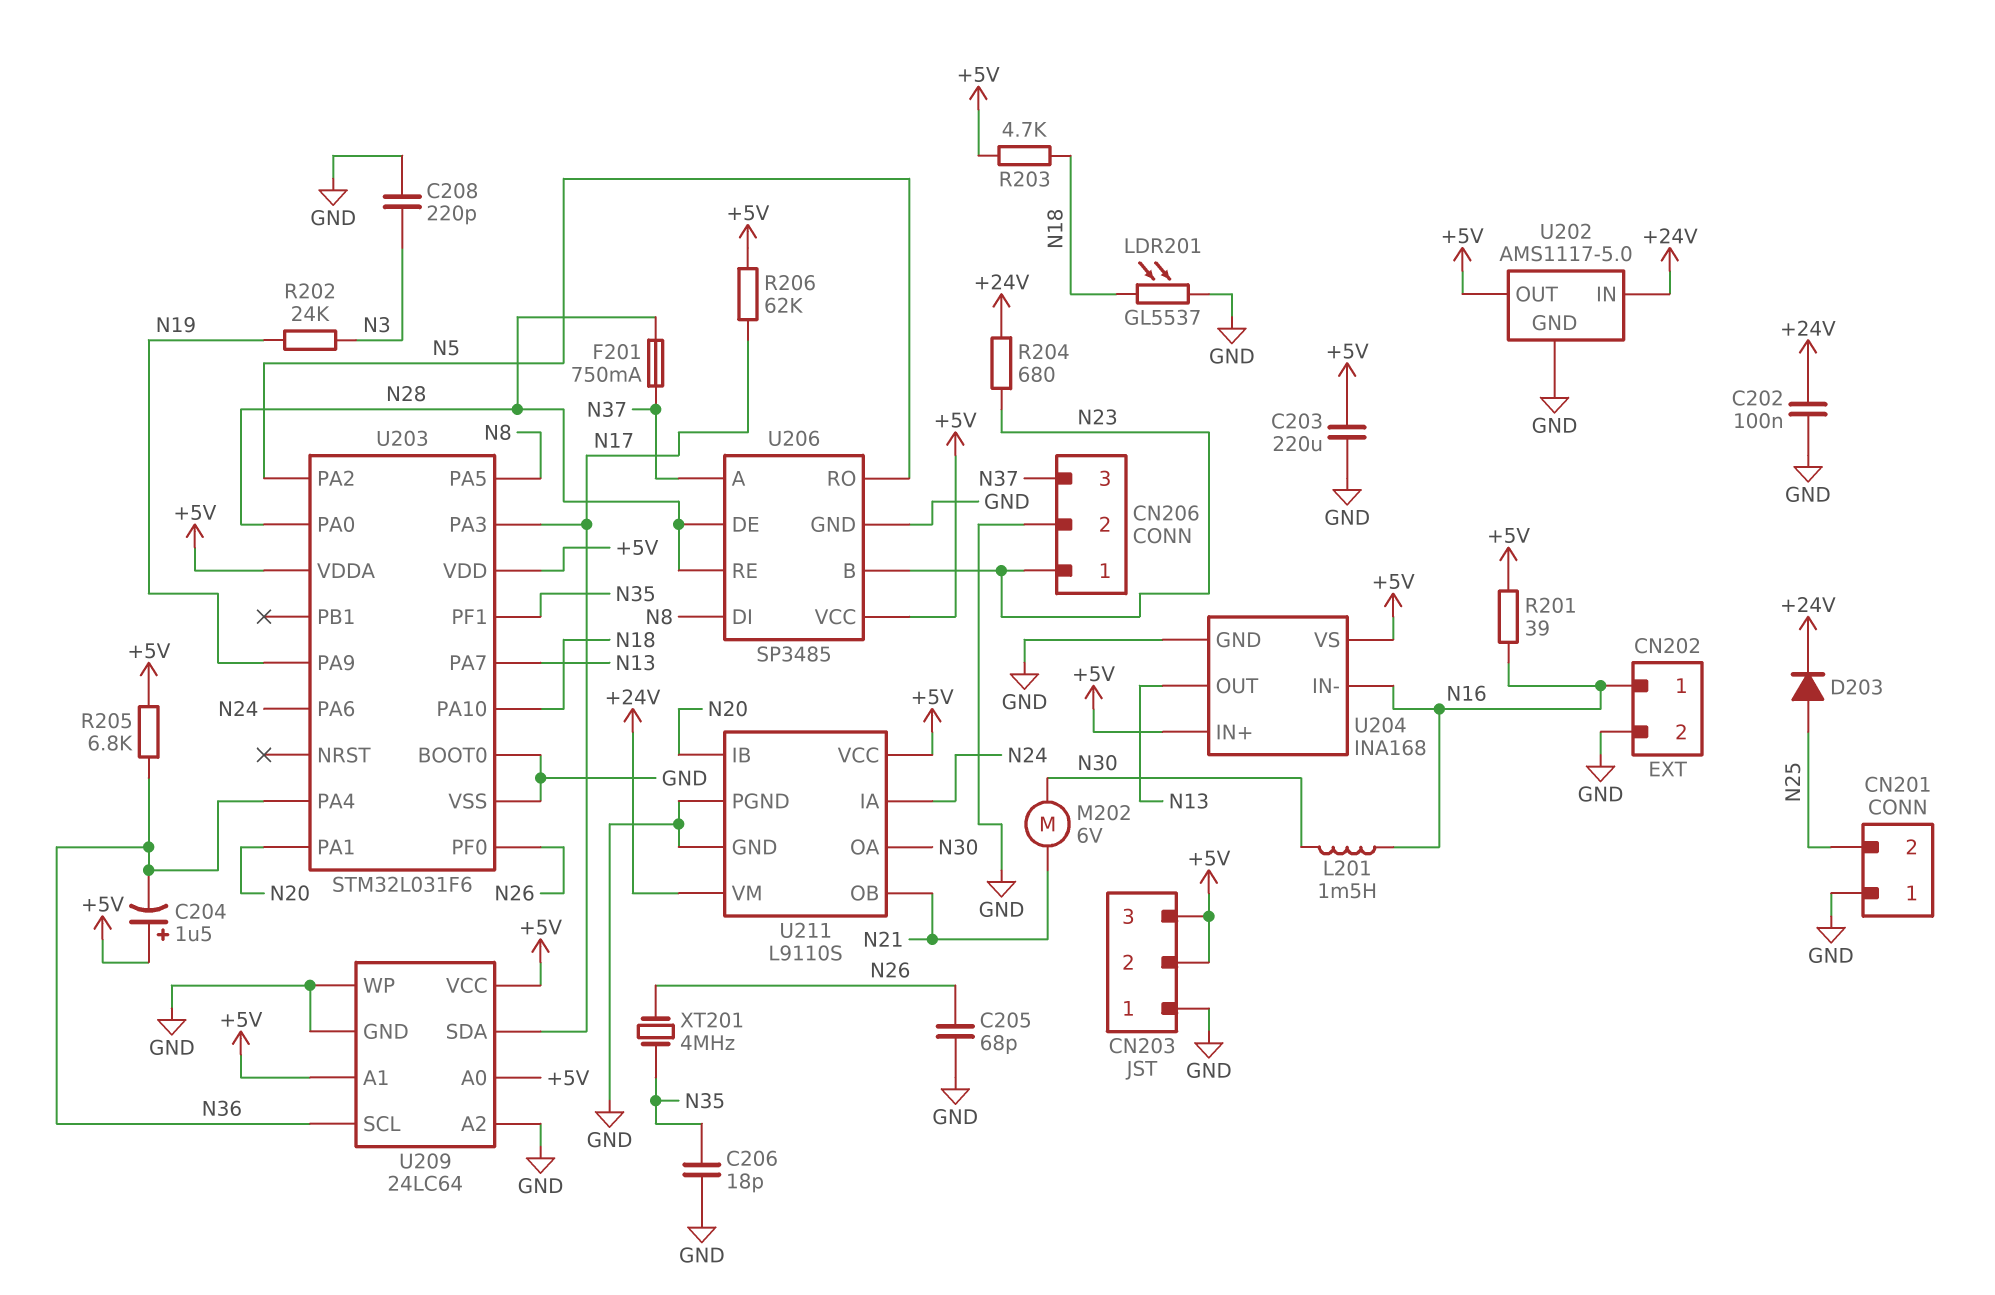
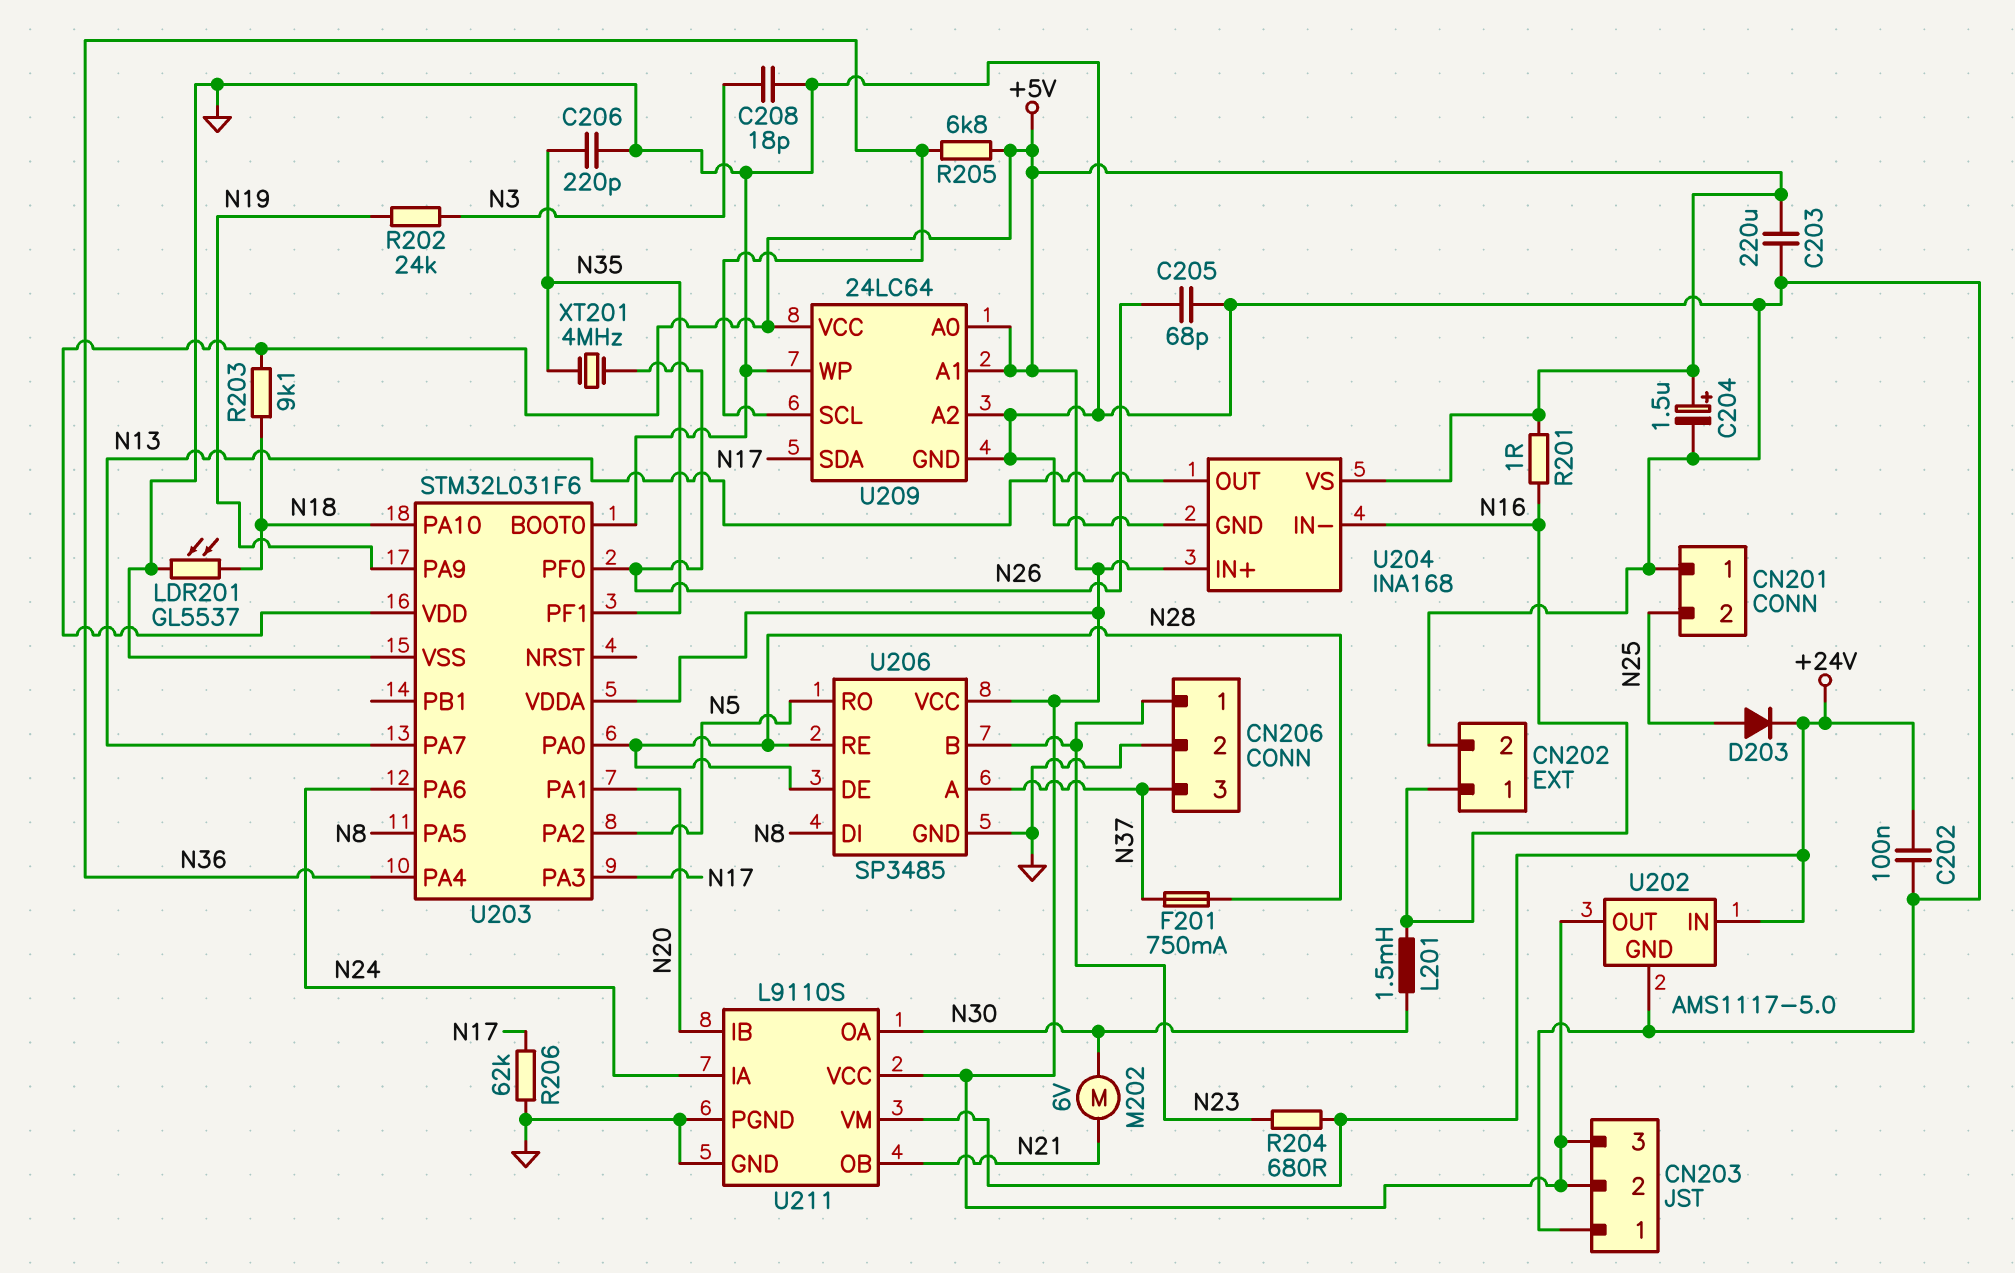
C204: 1.5uF (plus +5V, minus N36) -> 1.5uF (plus +5V, minus GND)
C206: 18pF (GND, N35) -> 220pF (GND, N35)
C208: 220pF (GND, N3) -> 18pF (GND, N3)
R201: 39 (+5V, N16) -> 1 (+5V, N16)
R203: 4.7k (+5V, N18) -> 9.1k (+5V, N18)
R206: 62k (+5V, N17) -> 62k (GND, N17)

